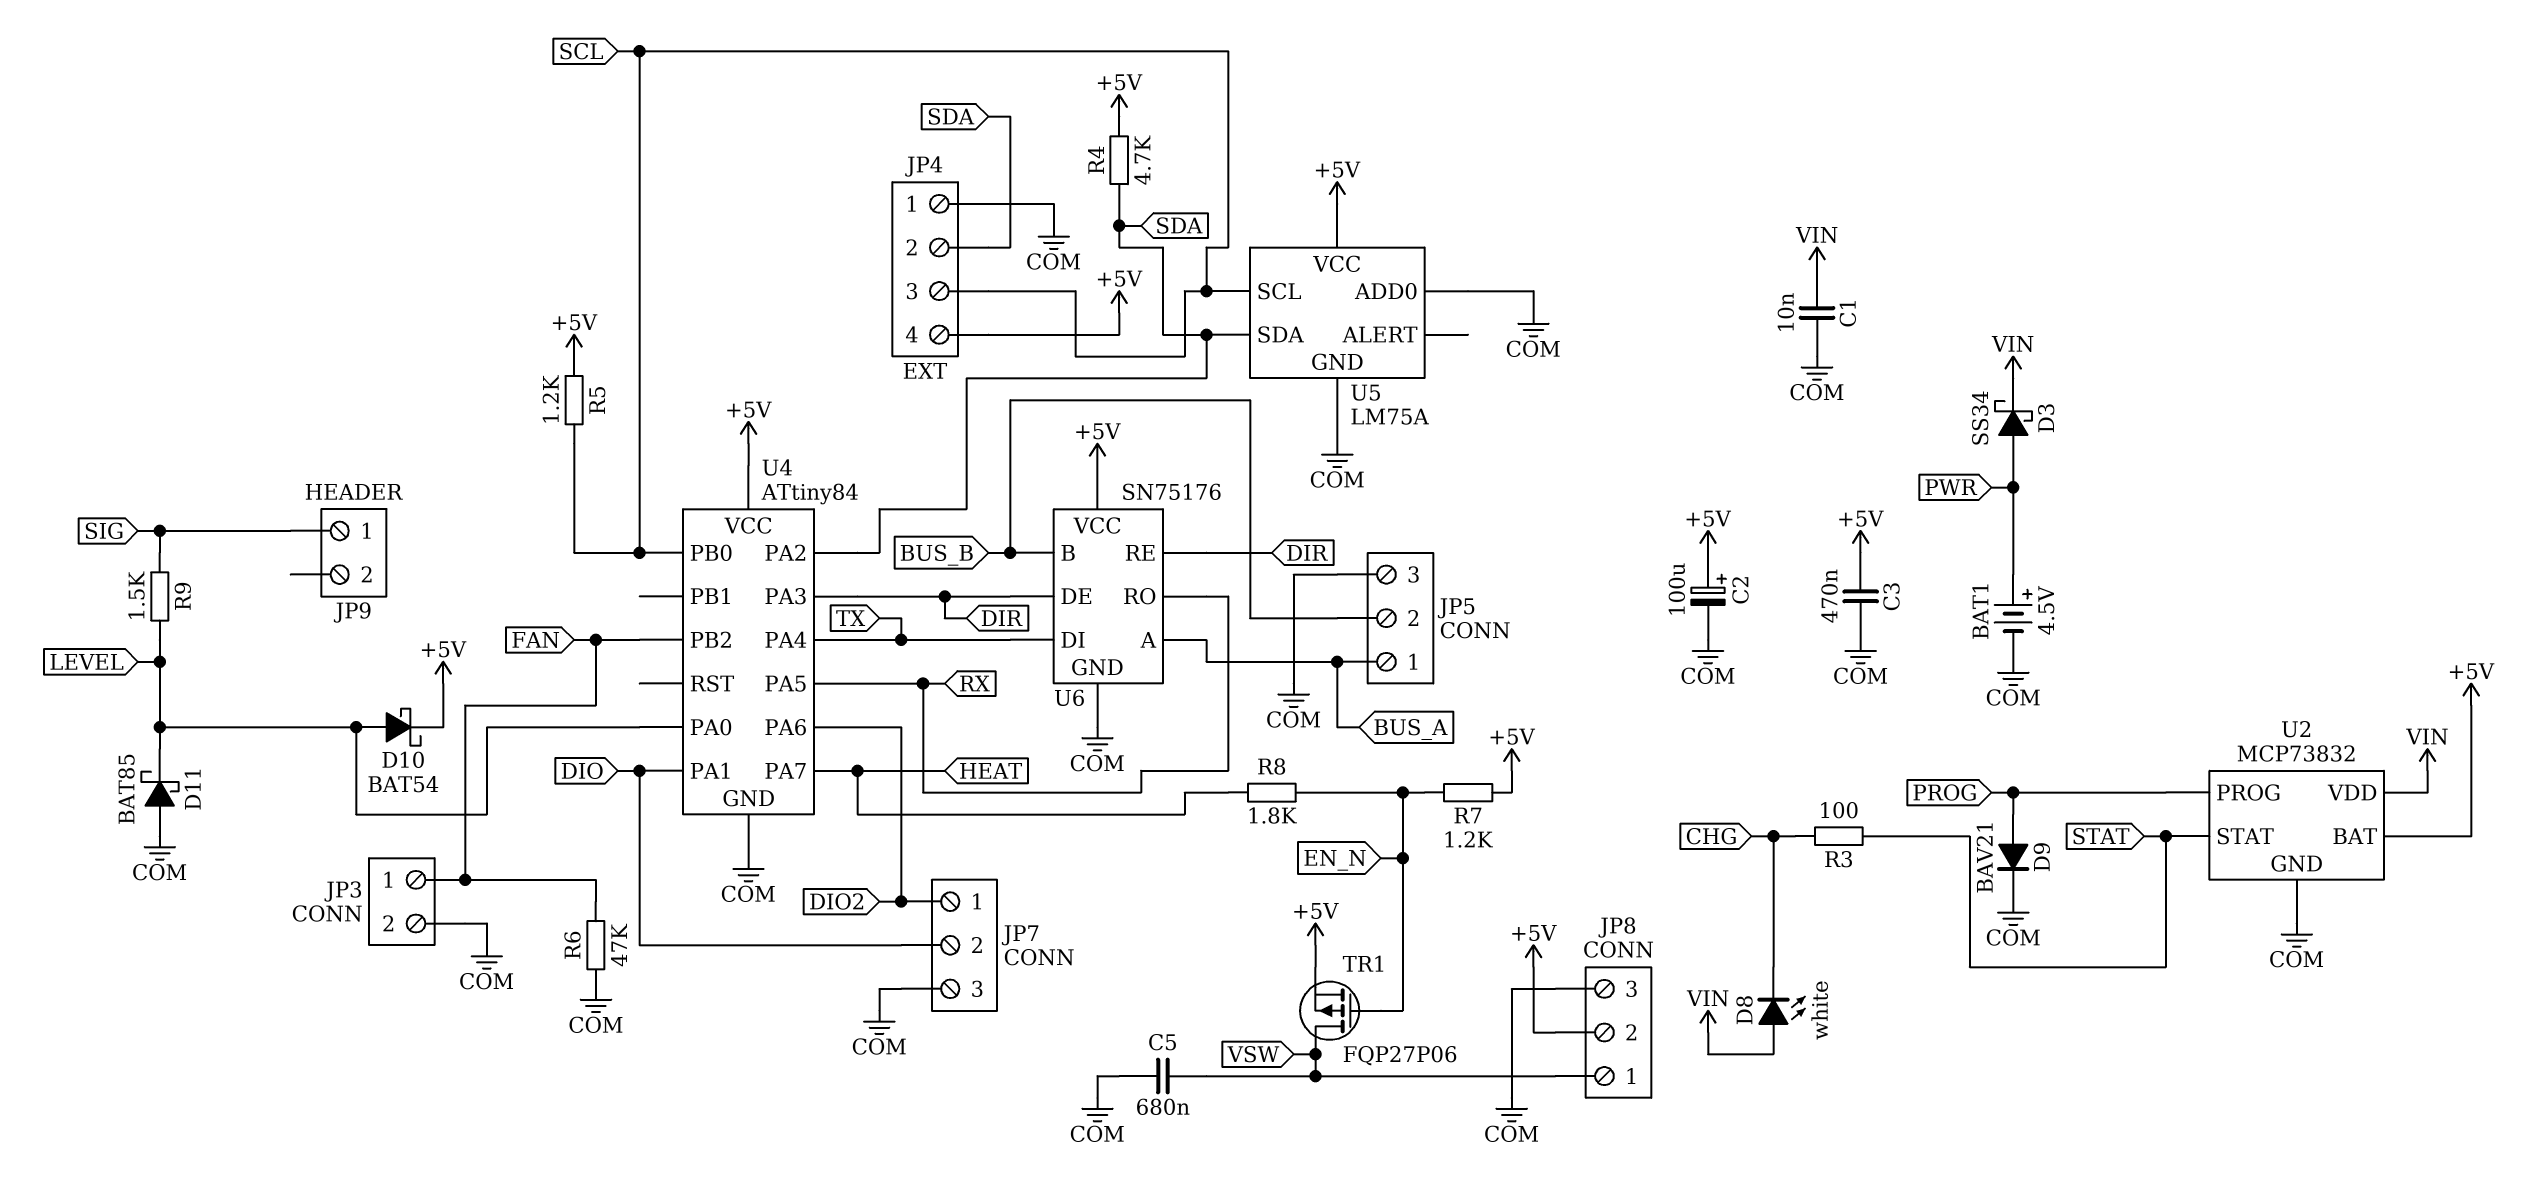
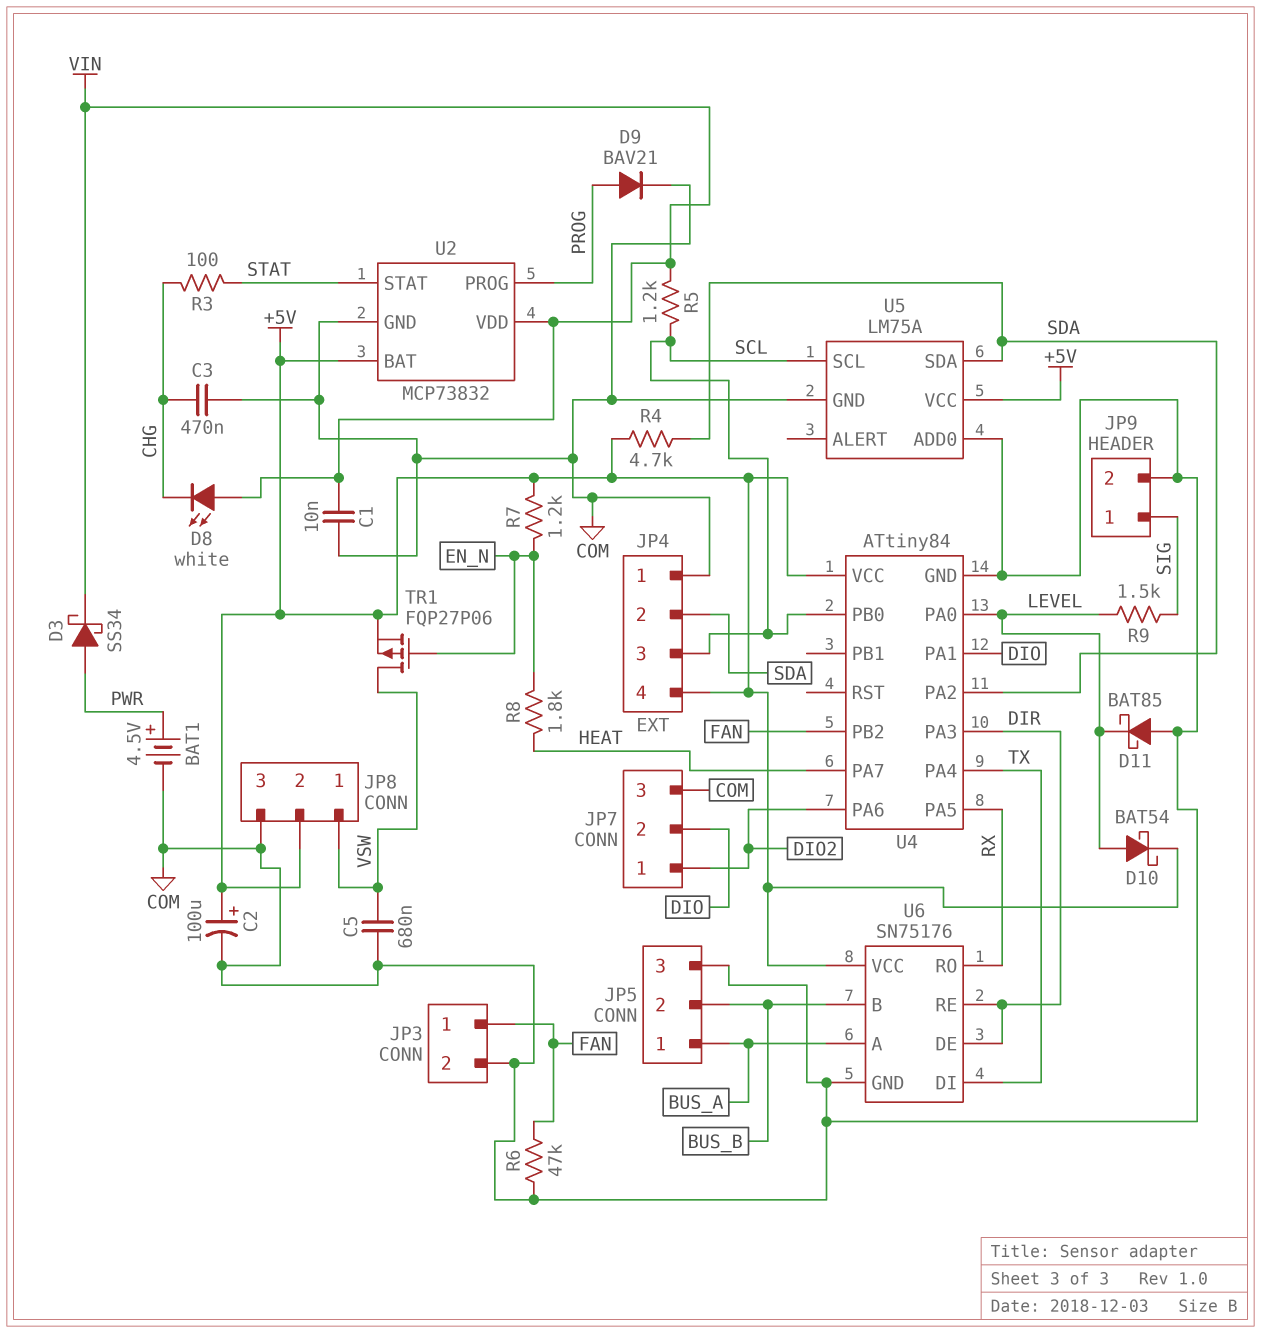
C3: 470nF (+5V, COM) -> 470nF (CHG, COM)
JP9 pin 2: none -> COM
R5: 1.2k (+5V, SCL) -> 1.2k (SCL, VIN)

